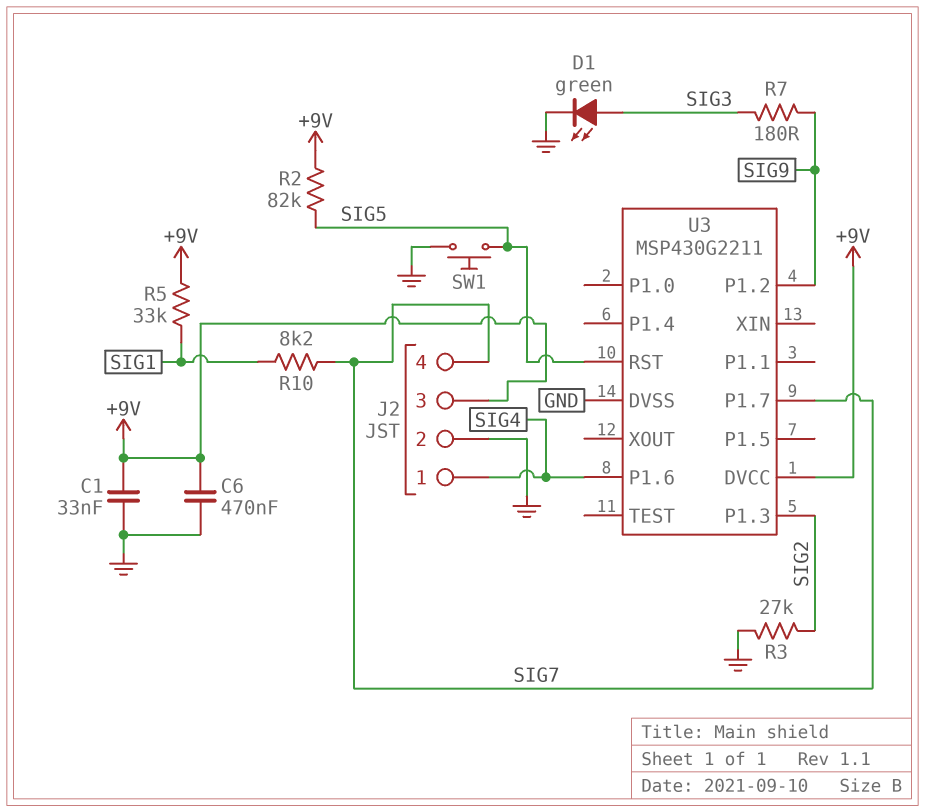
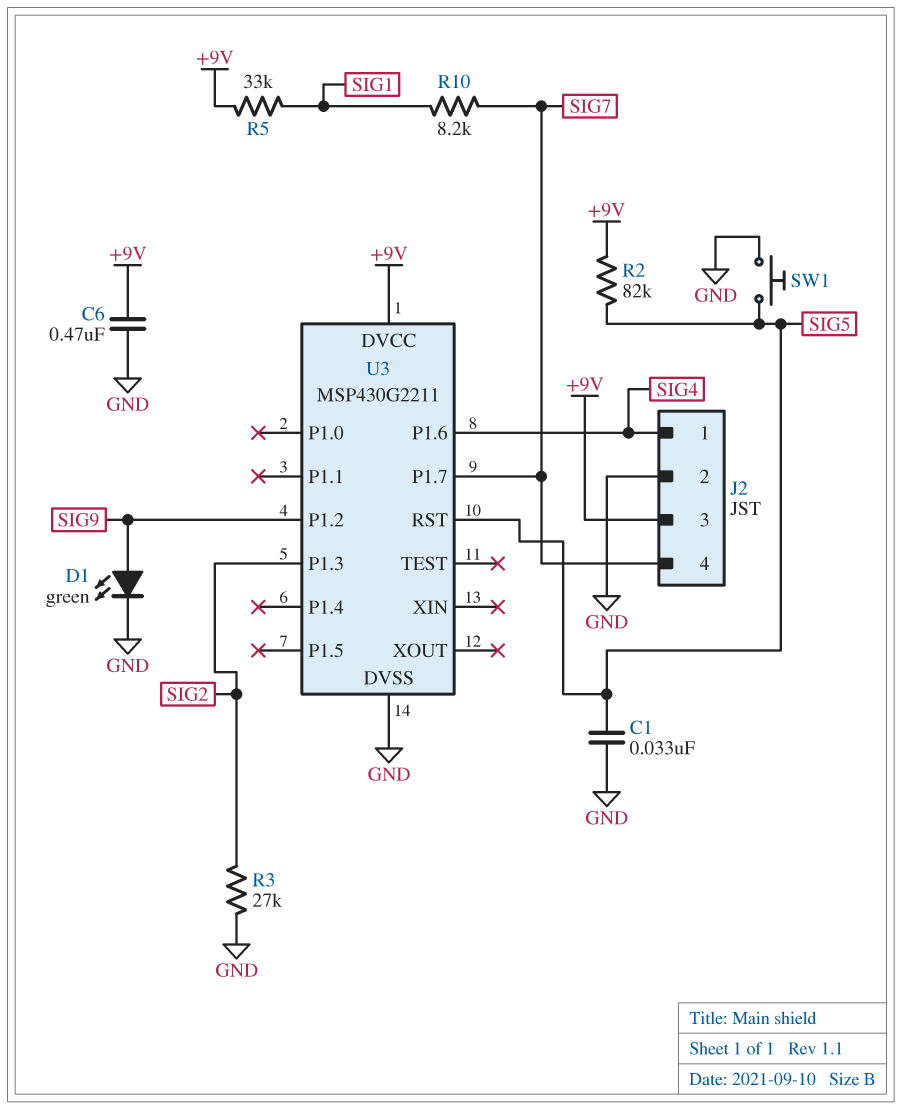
C1: 33nF (+9V, GND) -> 33nF (GND, SIG5)
D1: LED green (A SIG3, K GND) -> LED green (A SIG9, K GND)
R7: 180 (SIG3, SIG9) -> none

